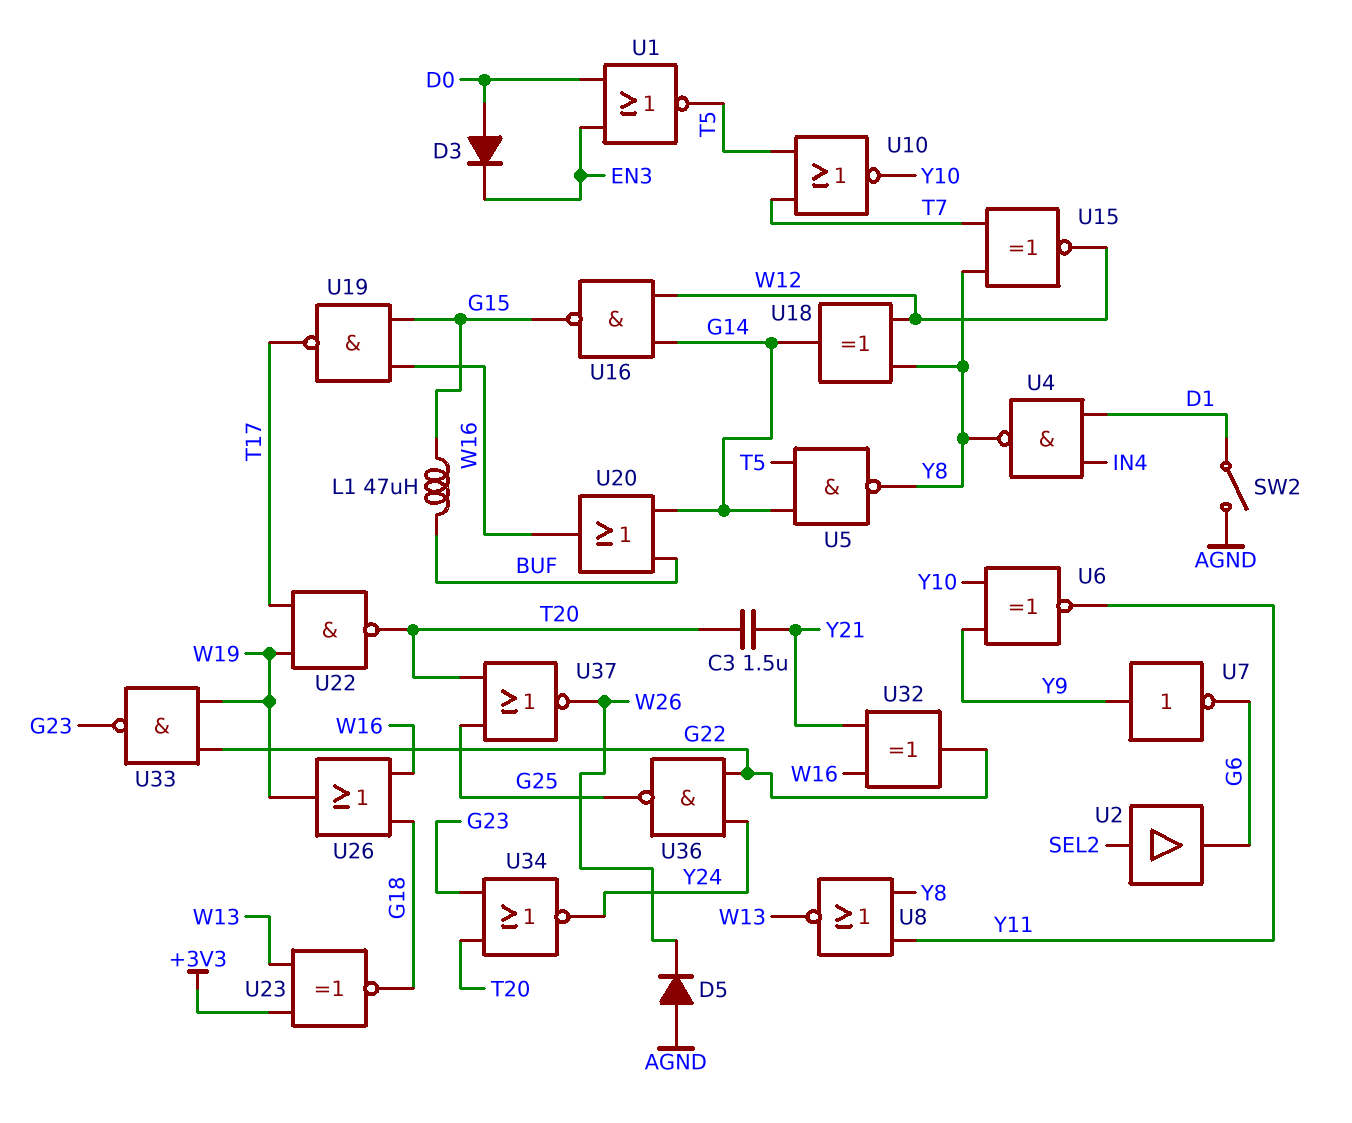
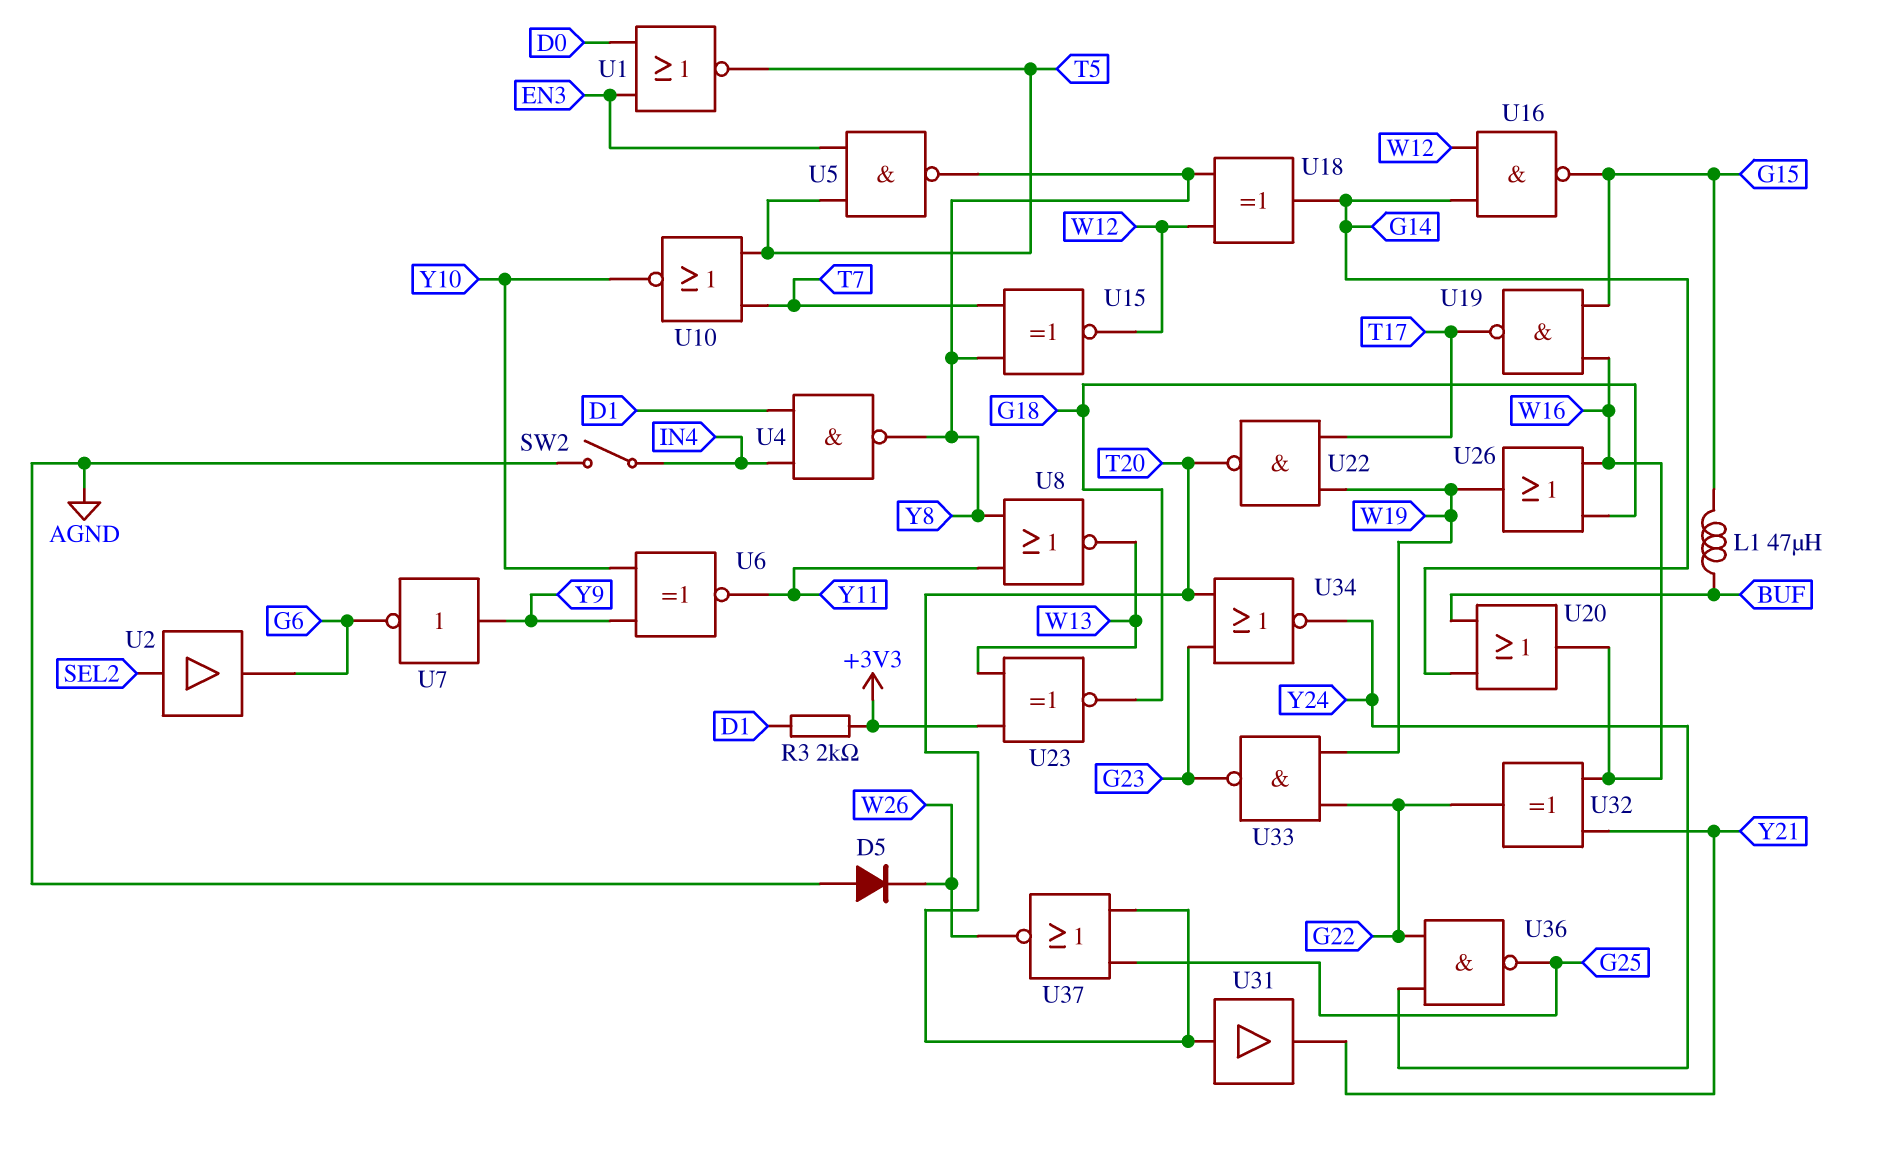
C3: 1.5uF (T20, Y21) -> none
D3: diode (A D0, K EN3) -> none
R3: none -> 2k (+3V3, D1)
SW2: switch (AGND, D1) -> switch (AGND, IN4)
U5: NAND (in G14, in T5, out Y8) -> NAND (in EN3, in T5, out Y8)
U31: none -> buffer (in T20, out Y21)

